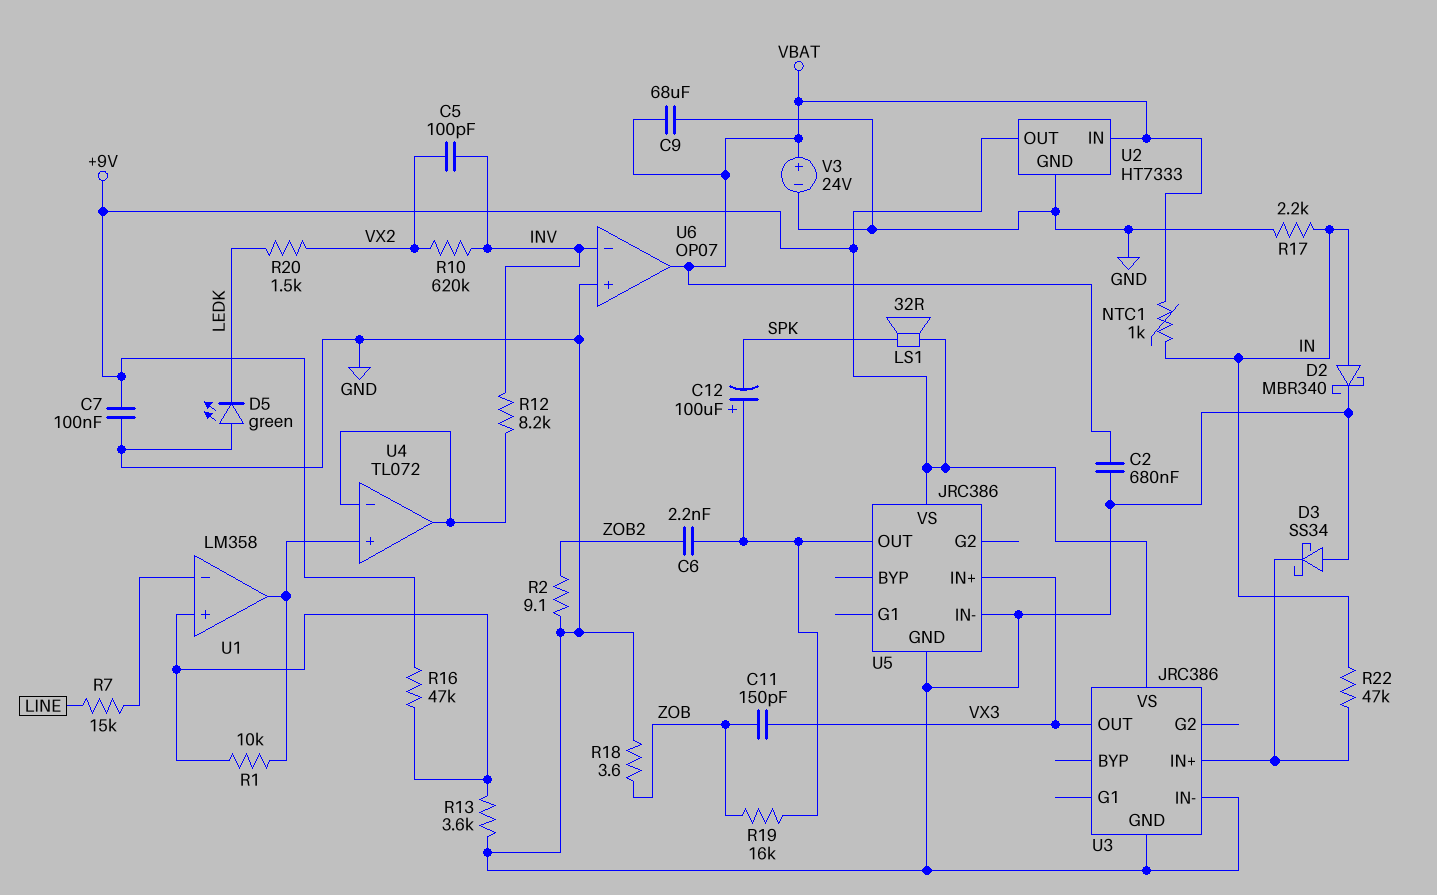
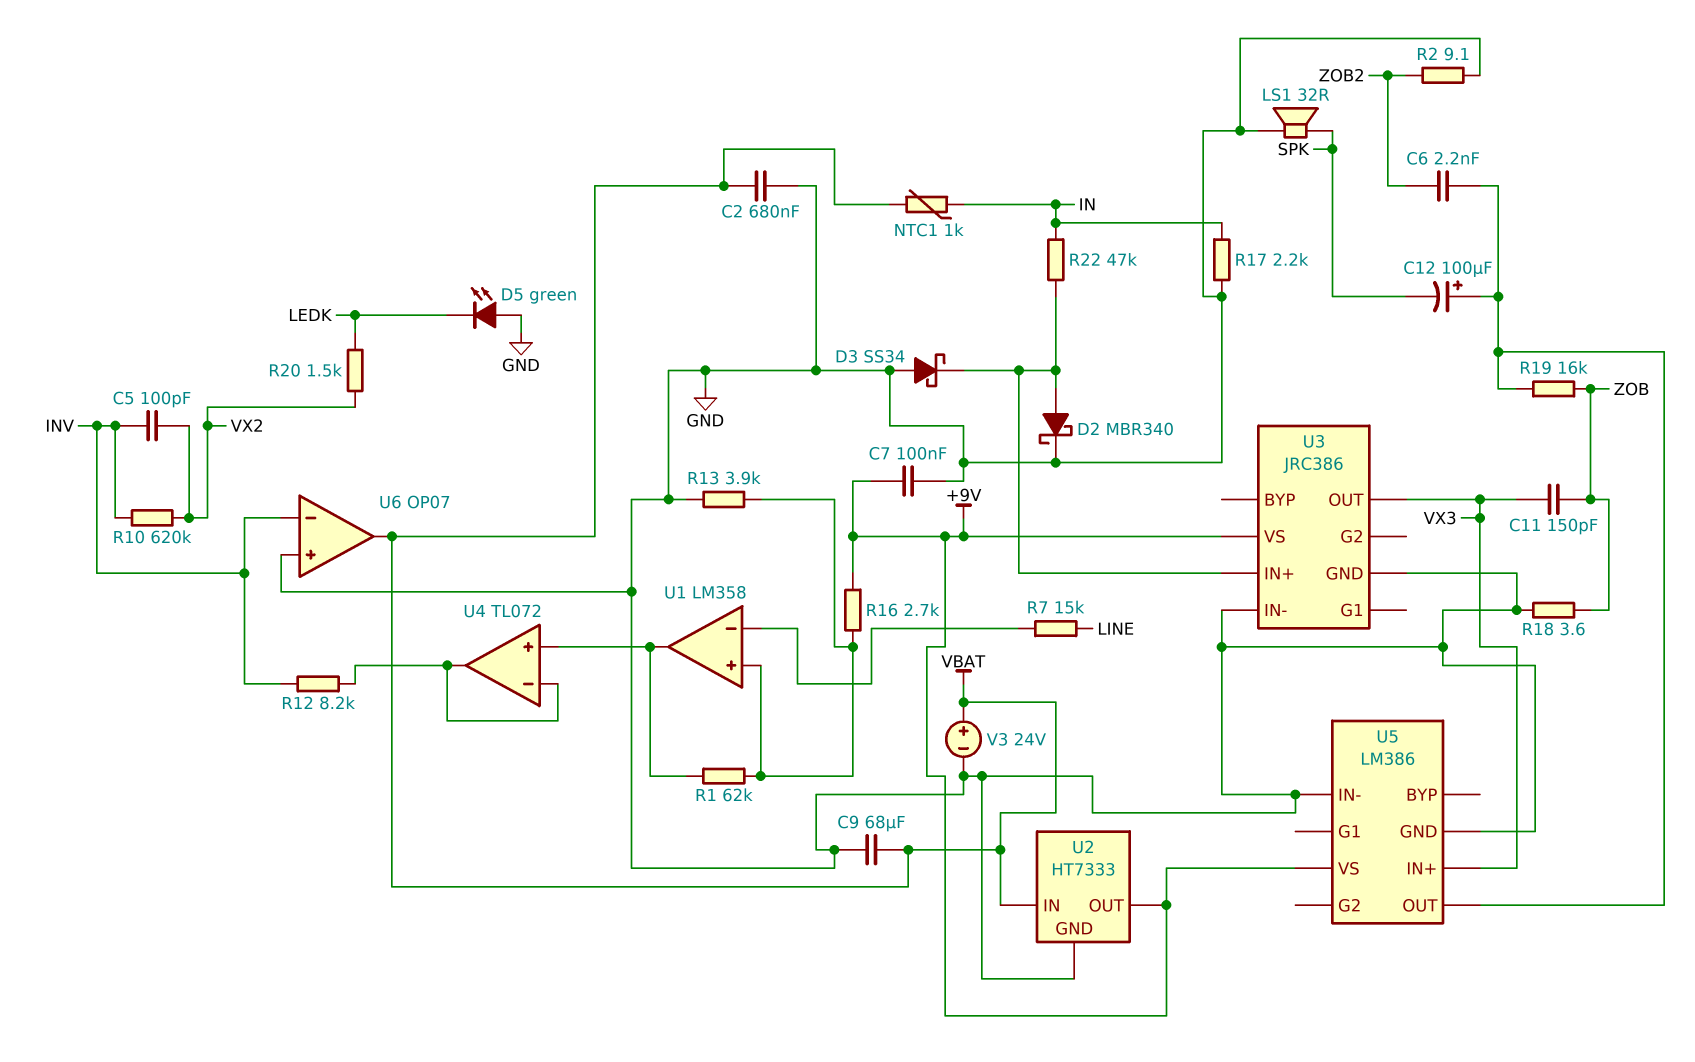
D2: schottky MBR340 (A IN, K GND) -> schottky MBR340 (A U3/IN+, K GND)
LS1: speaker 32R (+9V, SPK) -> speaker 32R (GND, SPK)
R1: 10k (U1/in+, U1/out) -> 62k (U1/in+, U1/out)
R13: 3.6k (GND, U1/in+) -> 3.9k (GND, U1/in+)
R16: 47k (+9V, U1/in+) -> 2.7k (+9V, U1/in+)
U5: JRC386 -> LM386

